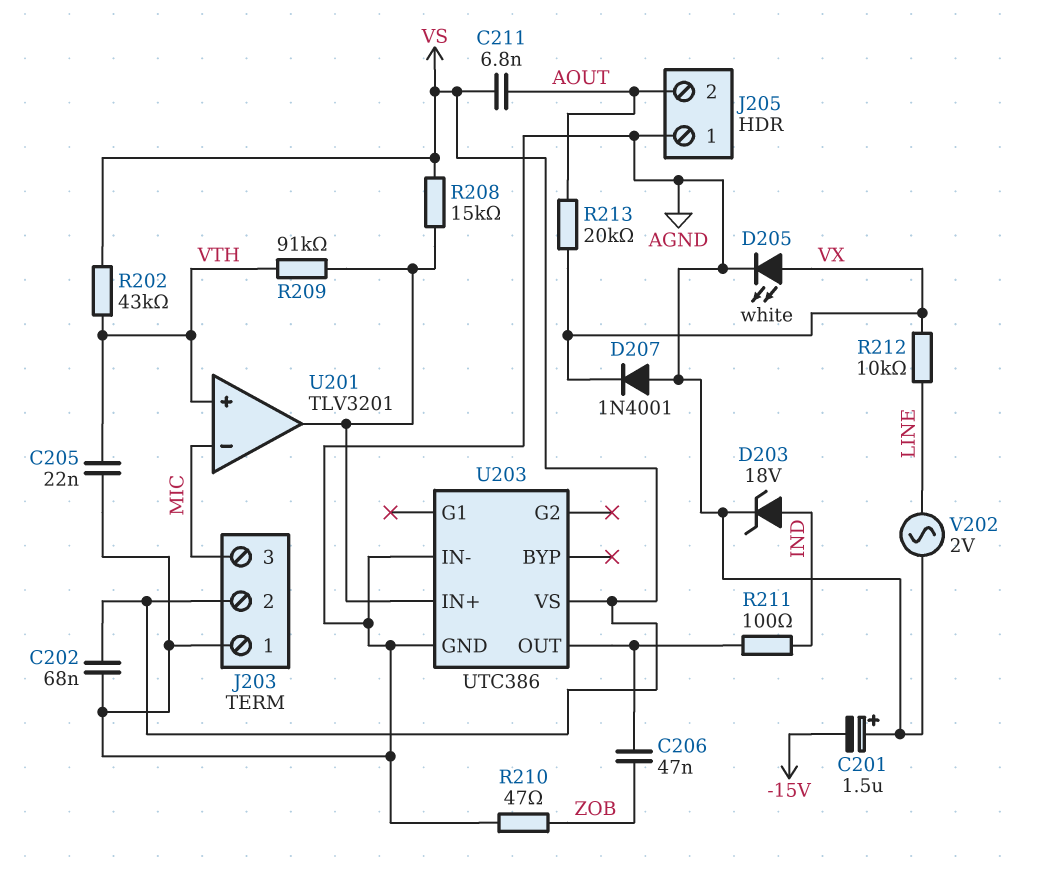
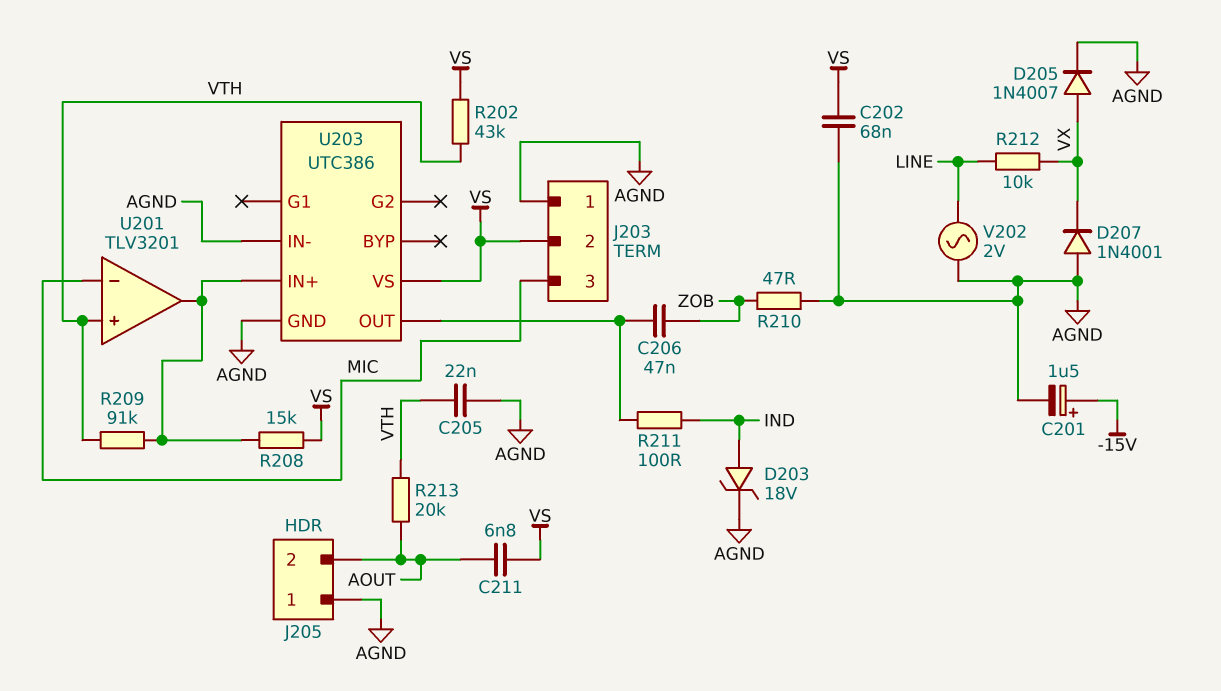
C201: 1.5uF (plus AGND, minus -15V) -> 1.5uF (plus -15V, minus AGND)
D205: LED white (A VX, K AGND) -> diode 1N4007 (A VX, K AGND)
R213: 20k (AOUT, VX) -> 20k (AOUT, VTH)

